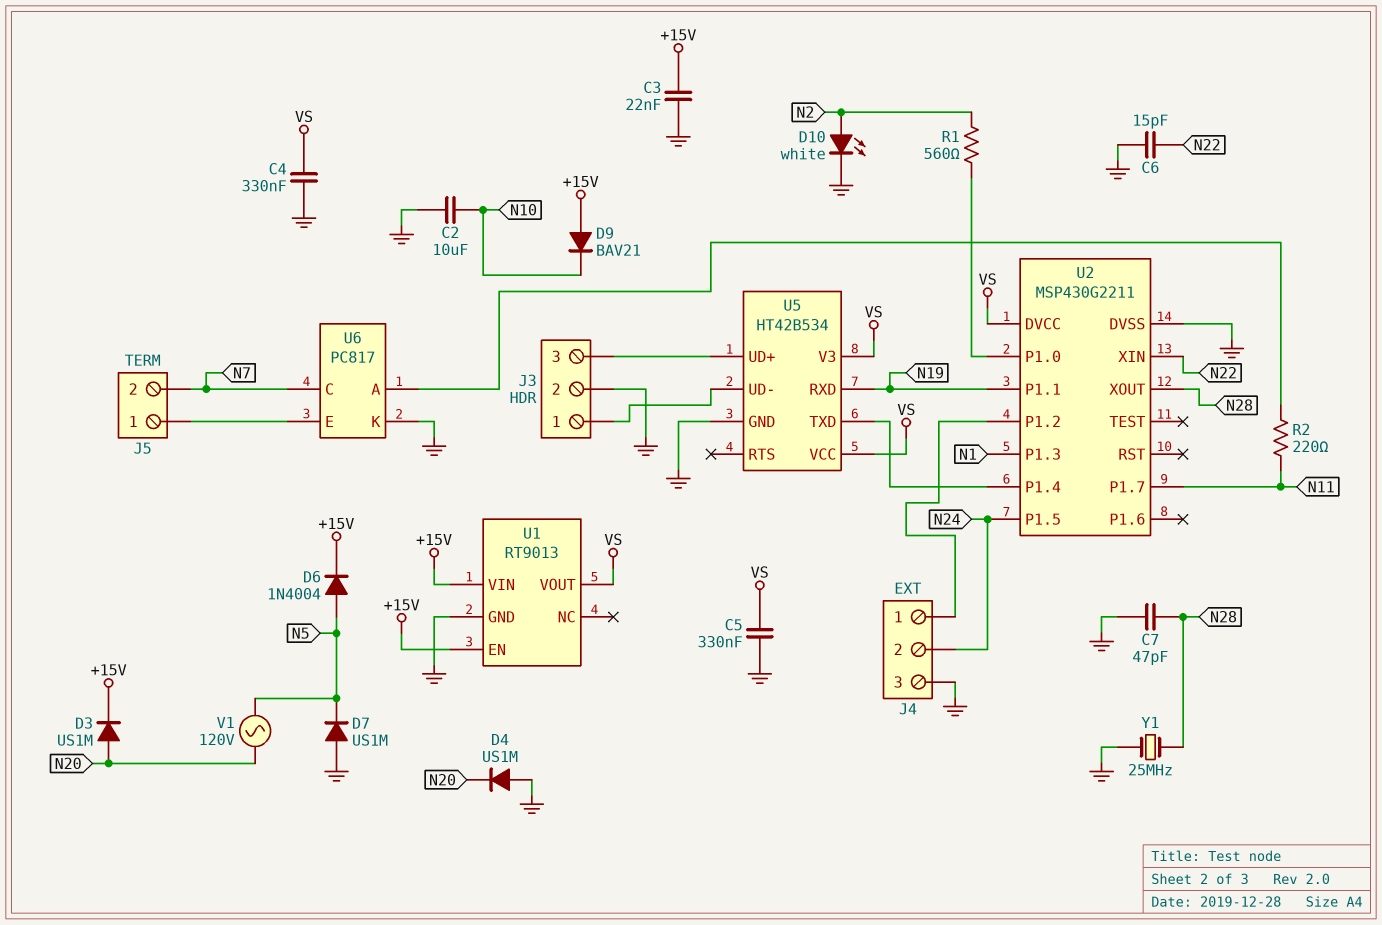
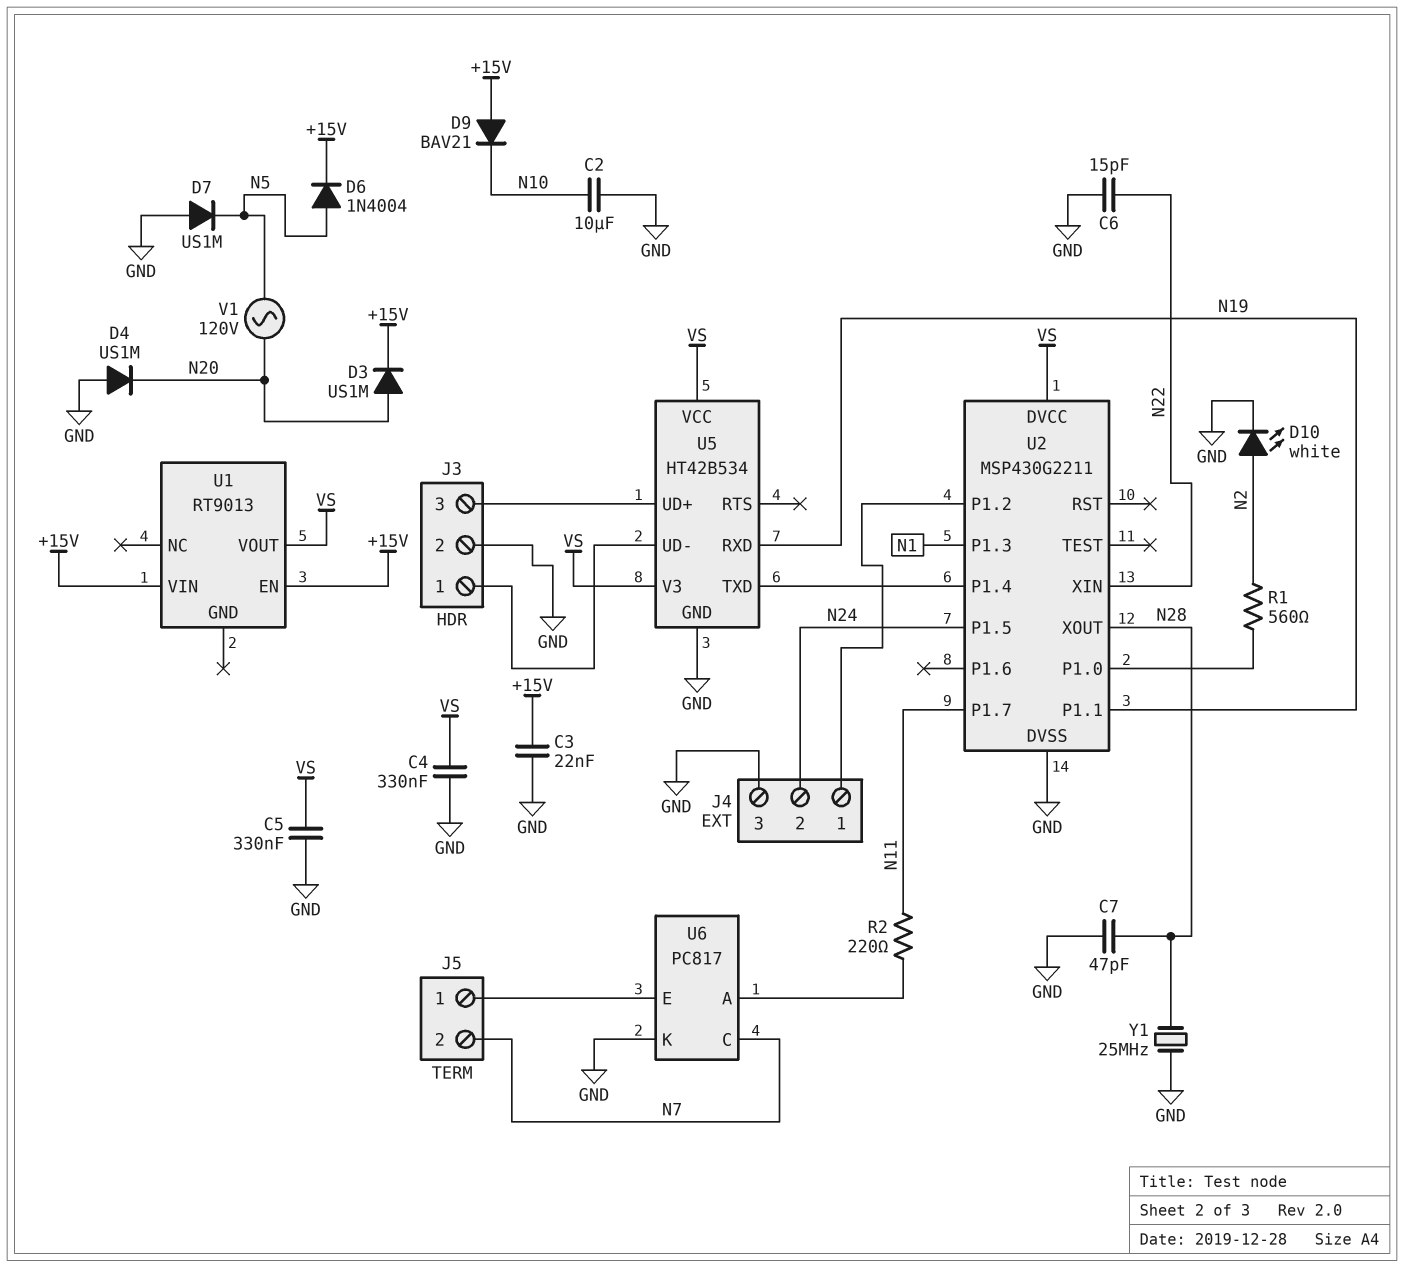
U1 pin GND: GND -> none

